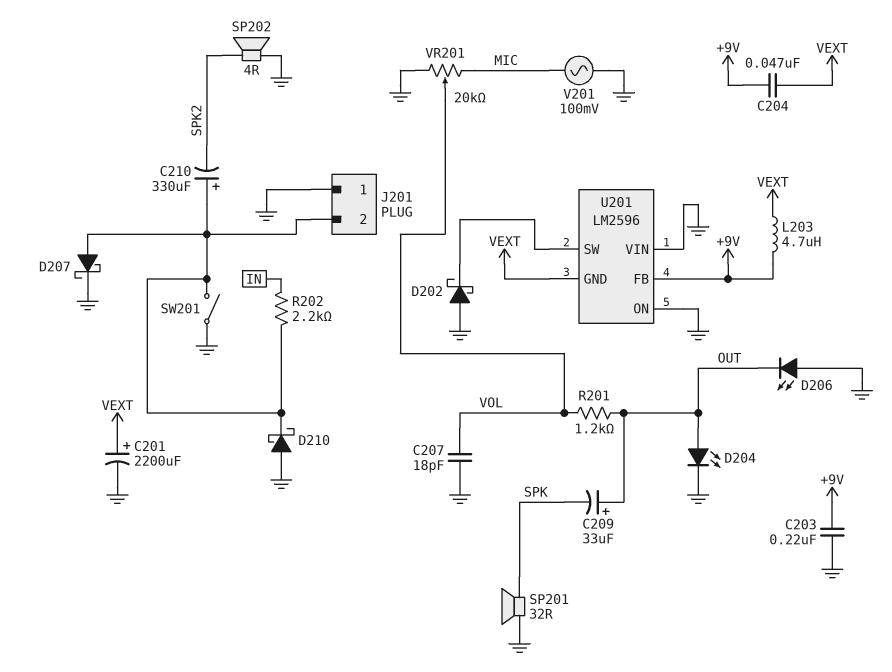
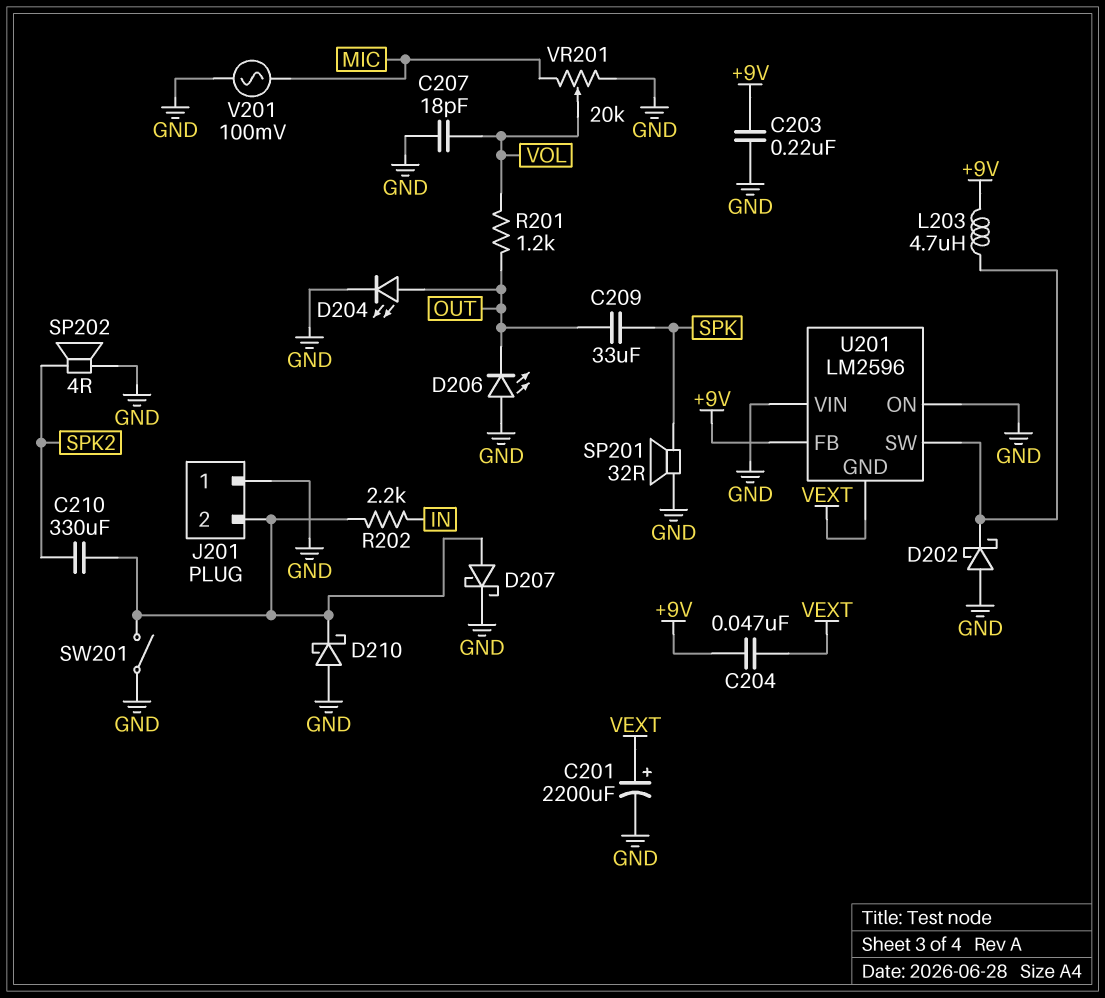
C209: 33uF (plus OUT, minus SPK) -> 33uF (OUT, SPK)
C210: 330uF (plus J201/2, minus SPK2) -> 330uF (J201/2, SPK2)
L203: 4.7uH (+9V, VEXT) -> 4.7uH (+9V, U201/SW)

